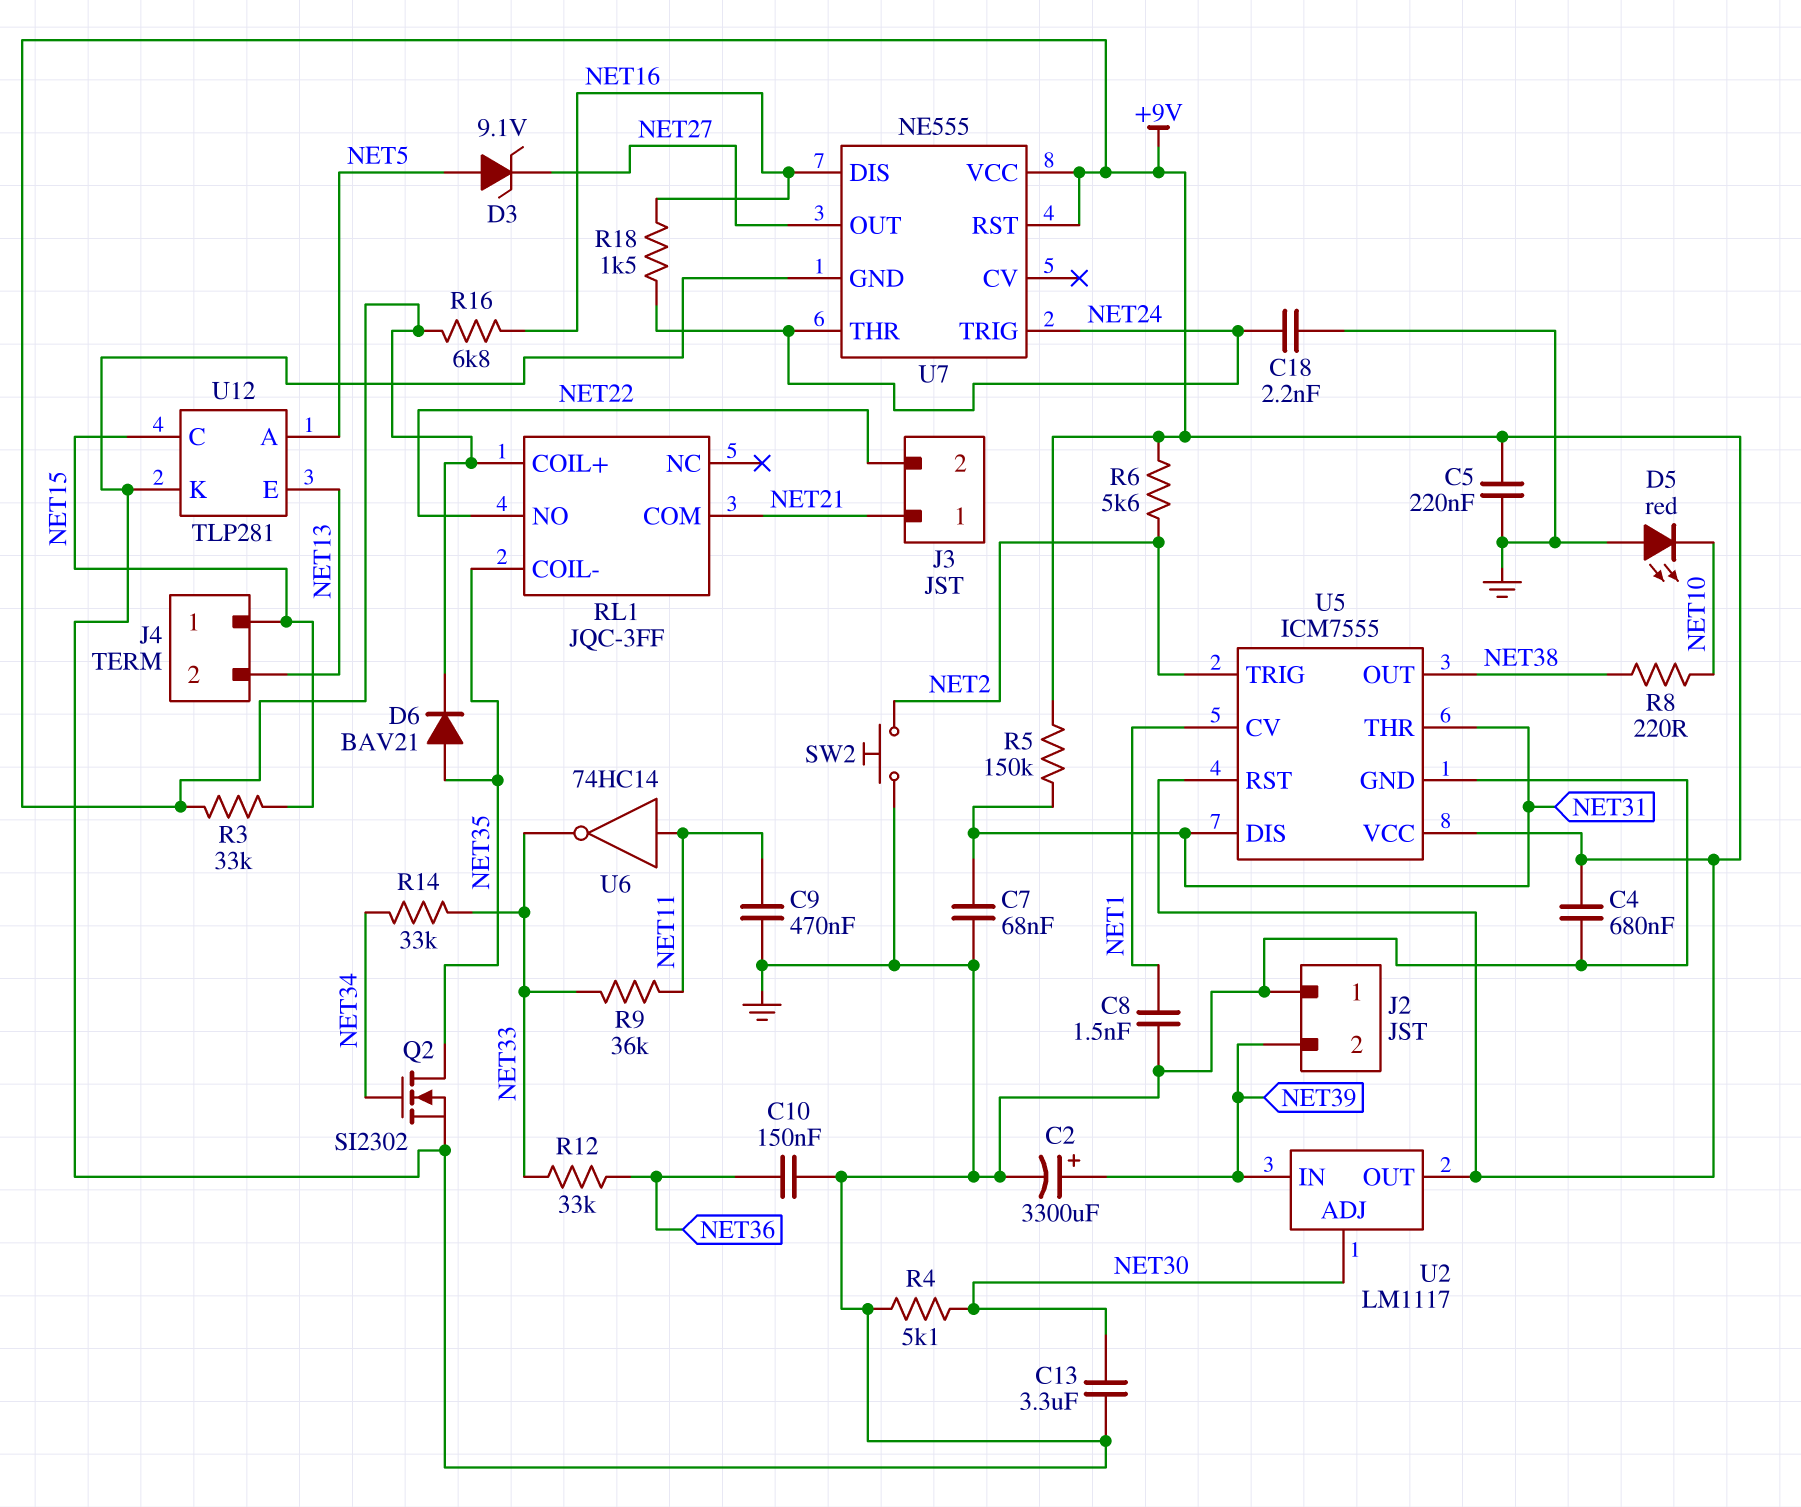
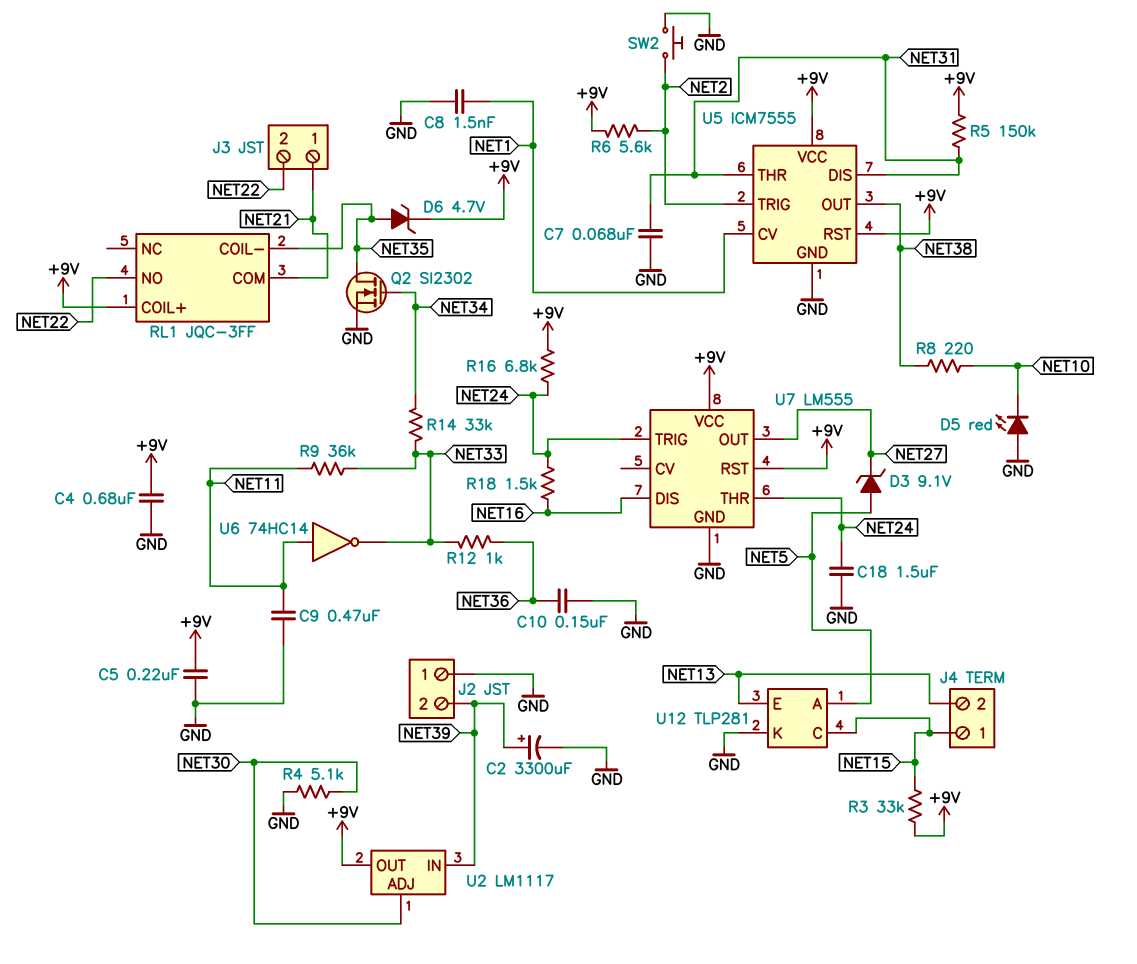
C13: 3.3uF (GND, NET30) -> none
C18: 2.2nF (GND, NET24) -> 1.5uF (GND, NET24)
D6: diode BAV21 (A NET35, K +9V) -> zener 4.7V (A NET35, K +9V)
R12: 33k (NET33, NET36) -> 1k (NET33, NET36)
R16: 6.8k (+9V, NET16) -> 6.8k (+9V, NET24)
U7: NE555 -> LM555

